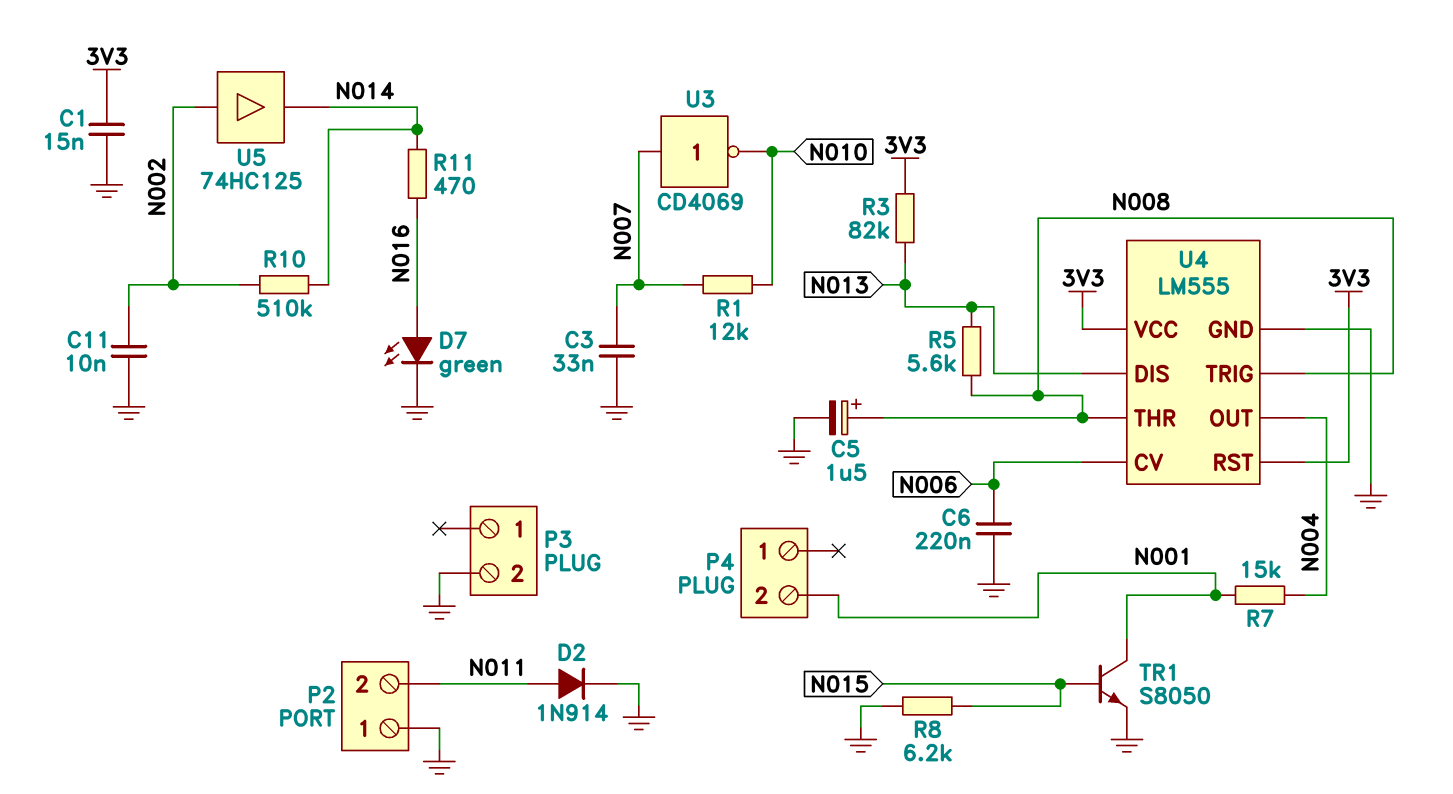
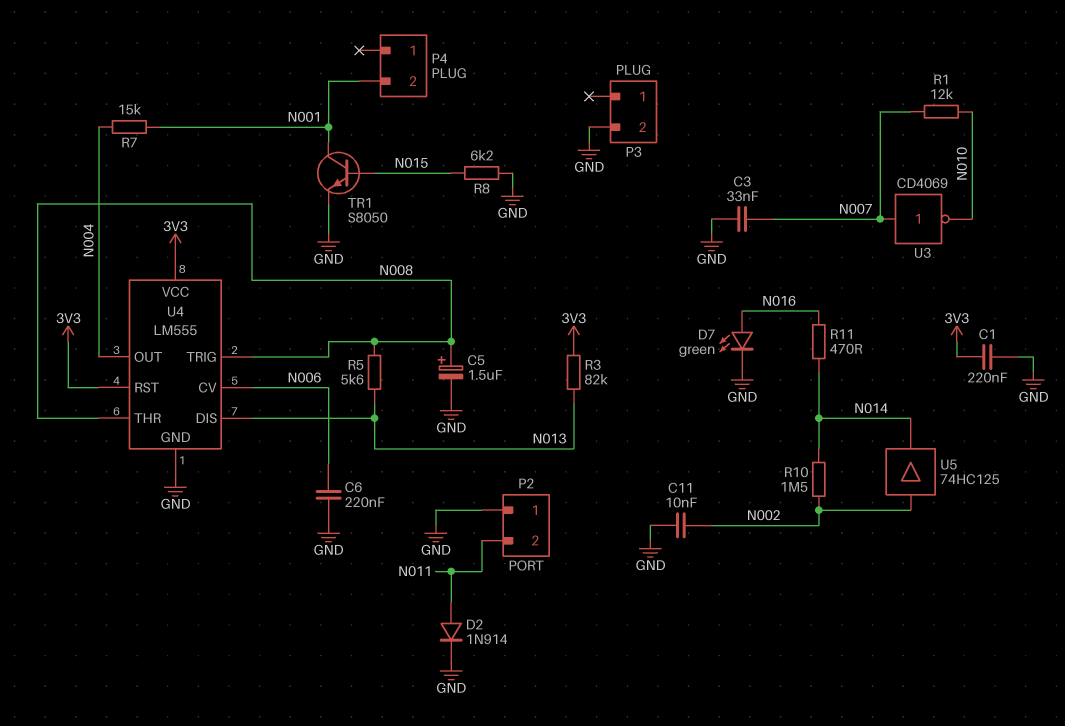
C1: 15nF (3V3, GND) -> 220nF (3V3, GND)
R10: 510k (N002, N014) -> 1.5M (N002, N014)

